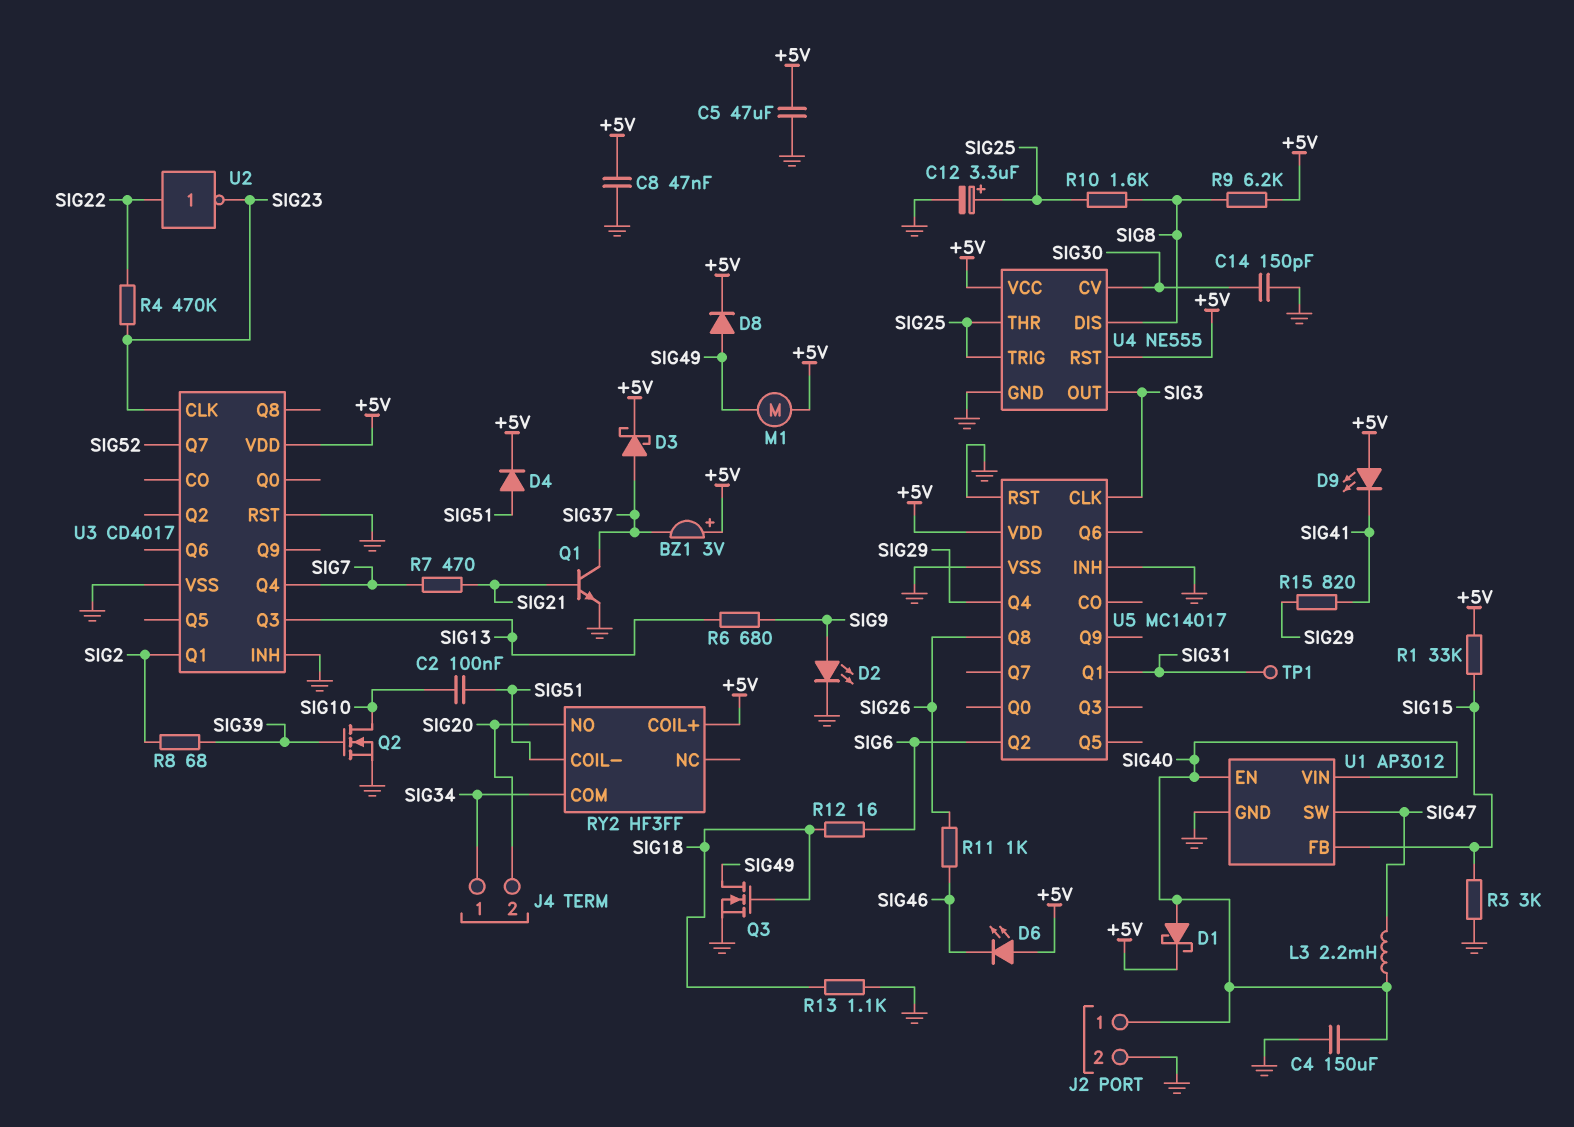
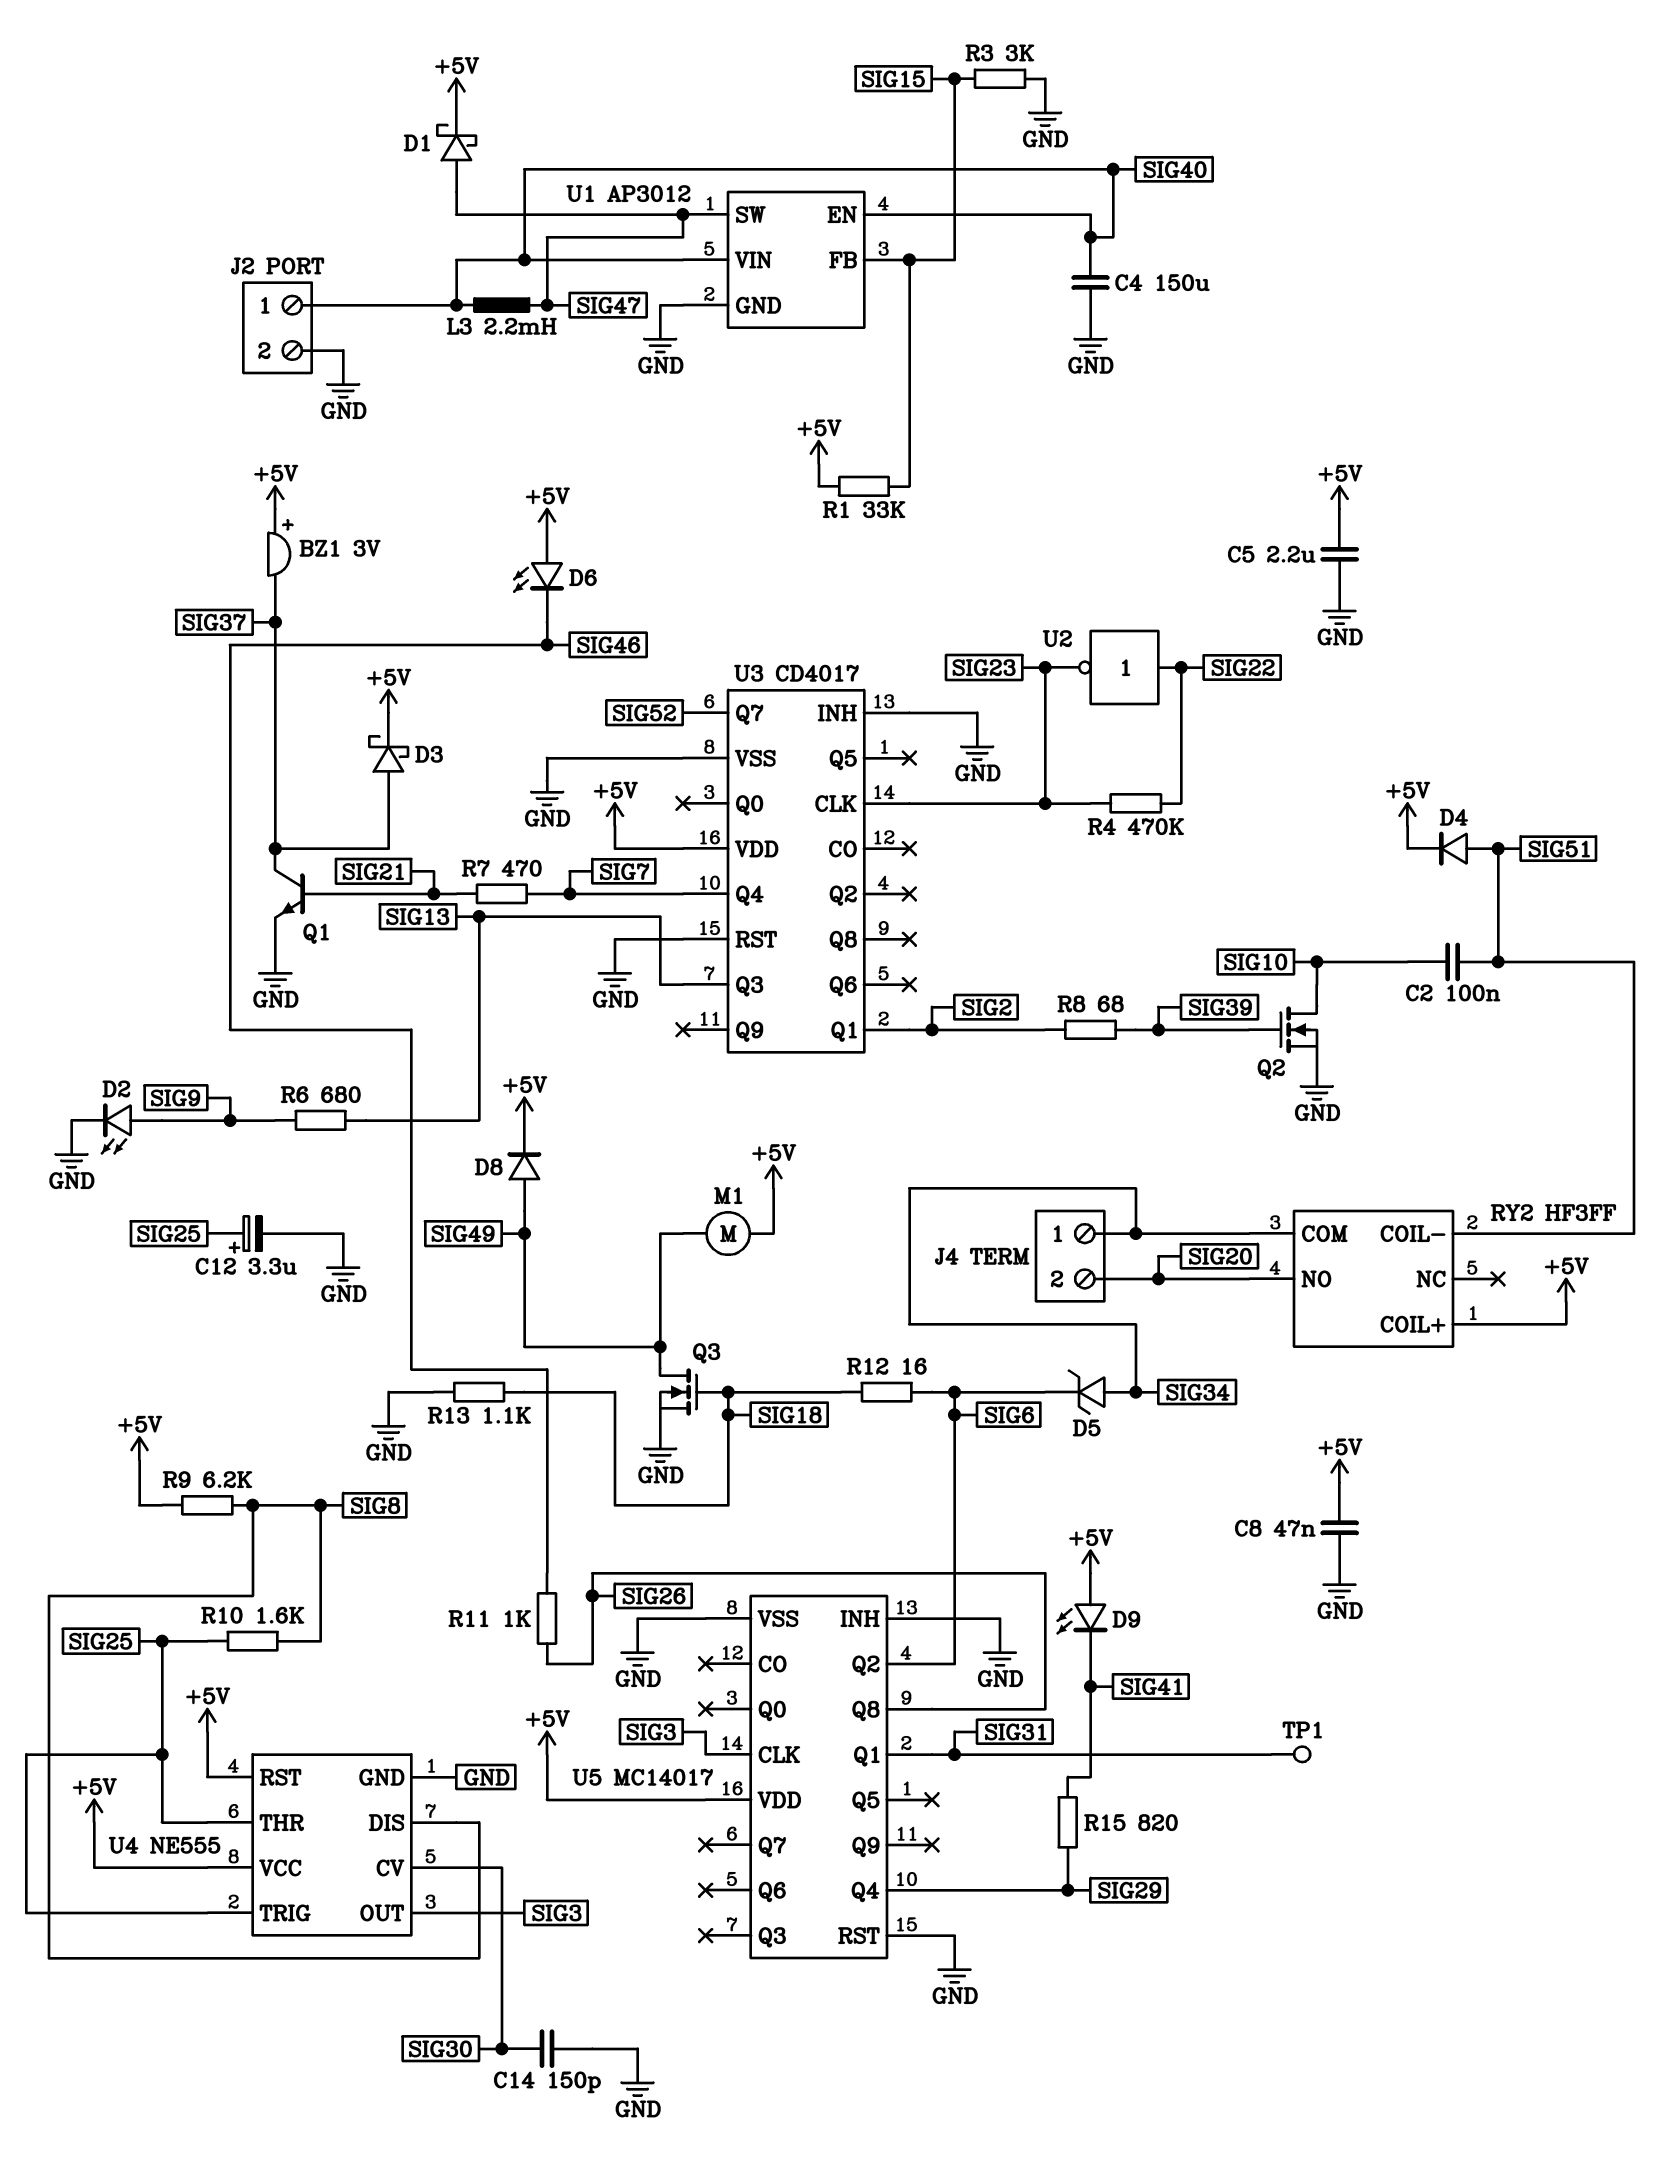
C5: 47uF (+5V, GND) -> 2.2uF (+5V, GND)
D1: schottky (A SIG40, K +5V) -> schottky (A SIG47, K +5V)
D5: none -> zener (A SIG34, K SIG6)

